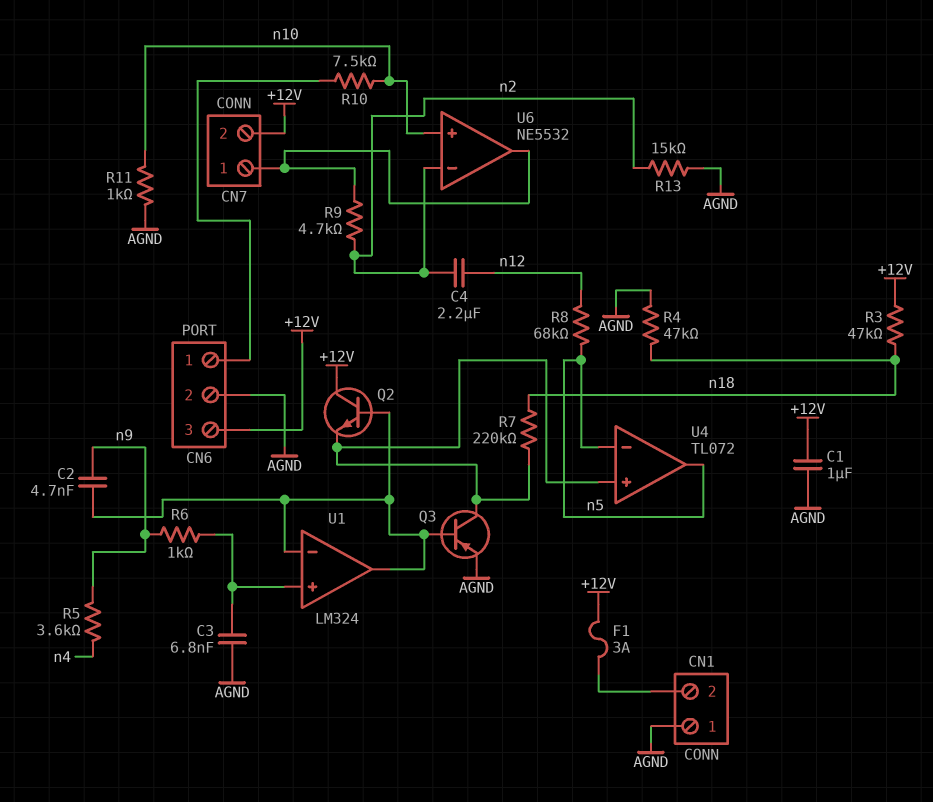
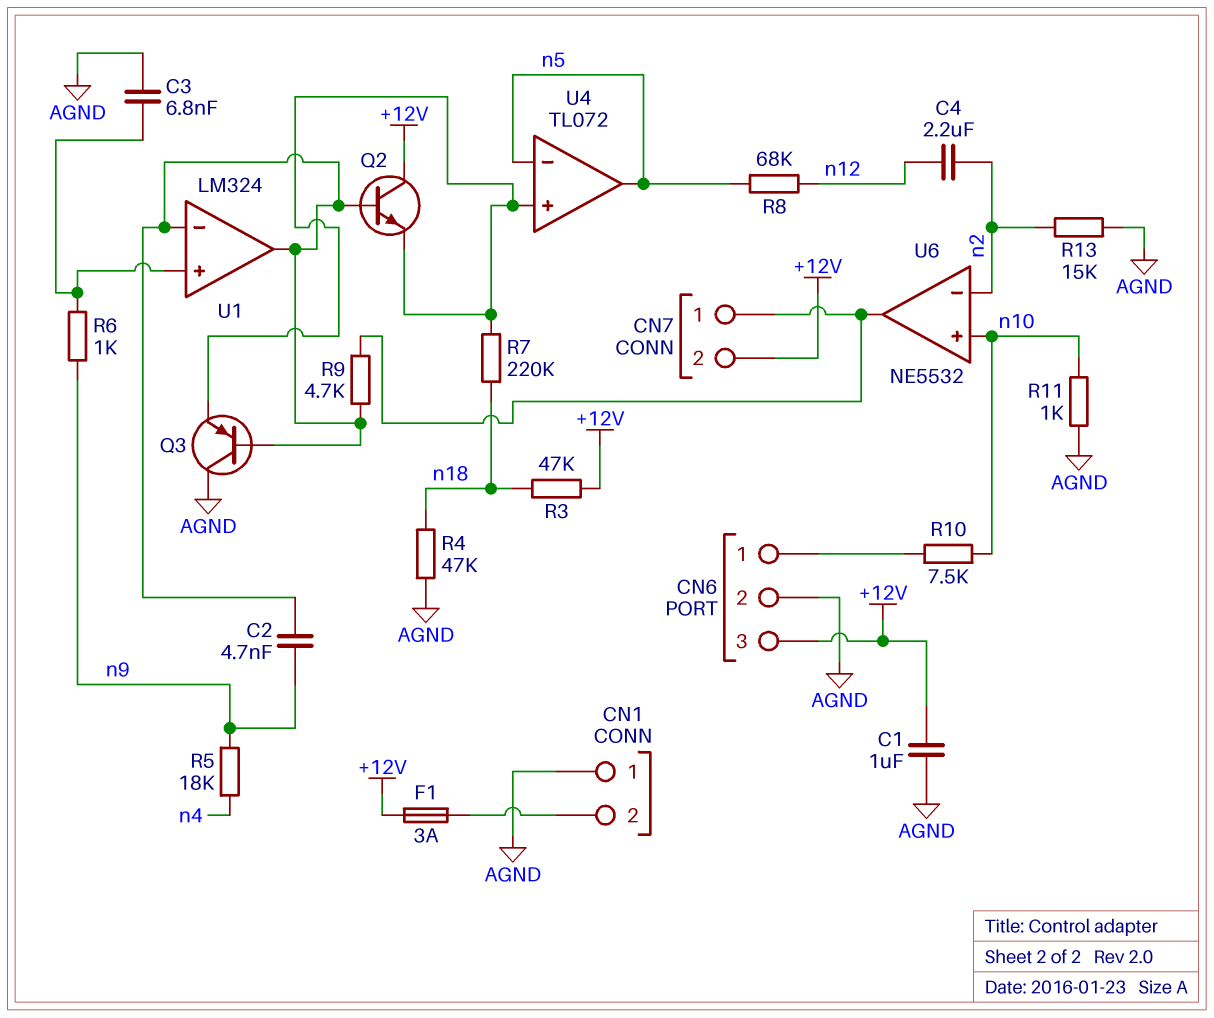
Q3: PNP (B U1/in-, C U4/in+, E AGND) -> PNP (B U1/in-, C AGND, E U4/in+)
R5: 3.6k (n4, n9) -> 18k (n4, n9)
R9: 4.7k (CN7/1, n2) -> 4.7k (CN7/1, U1/in-)

